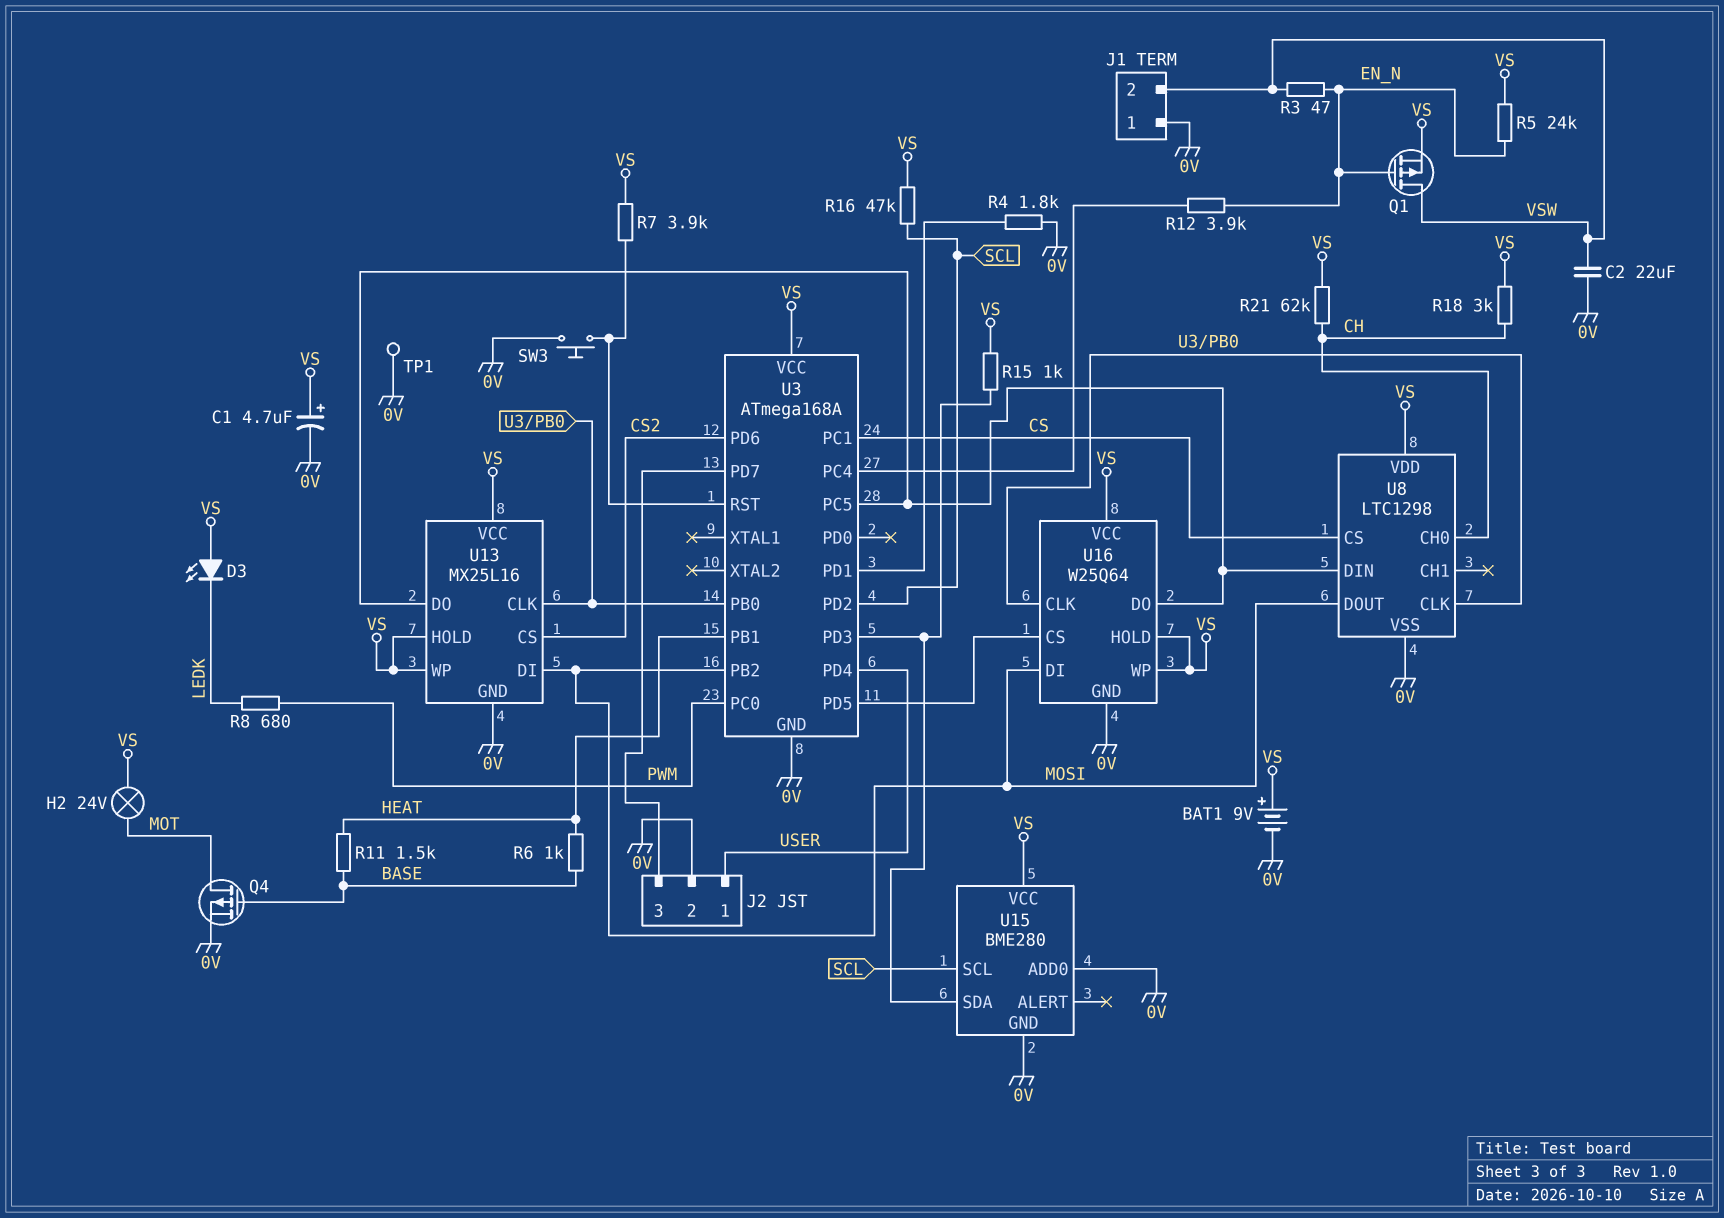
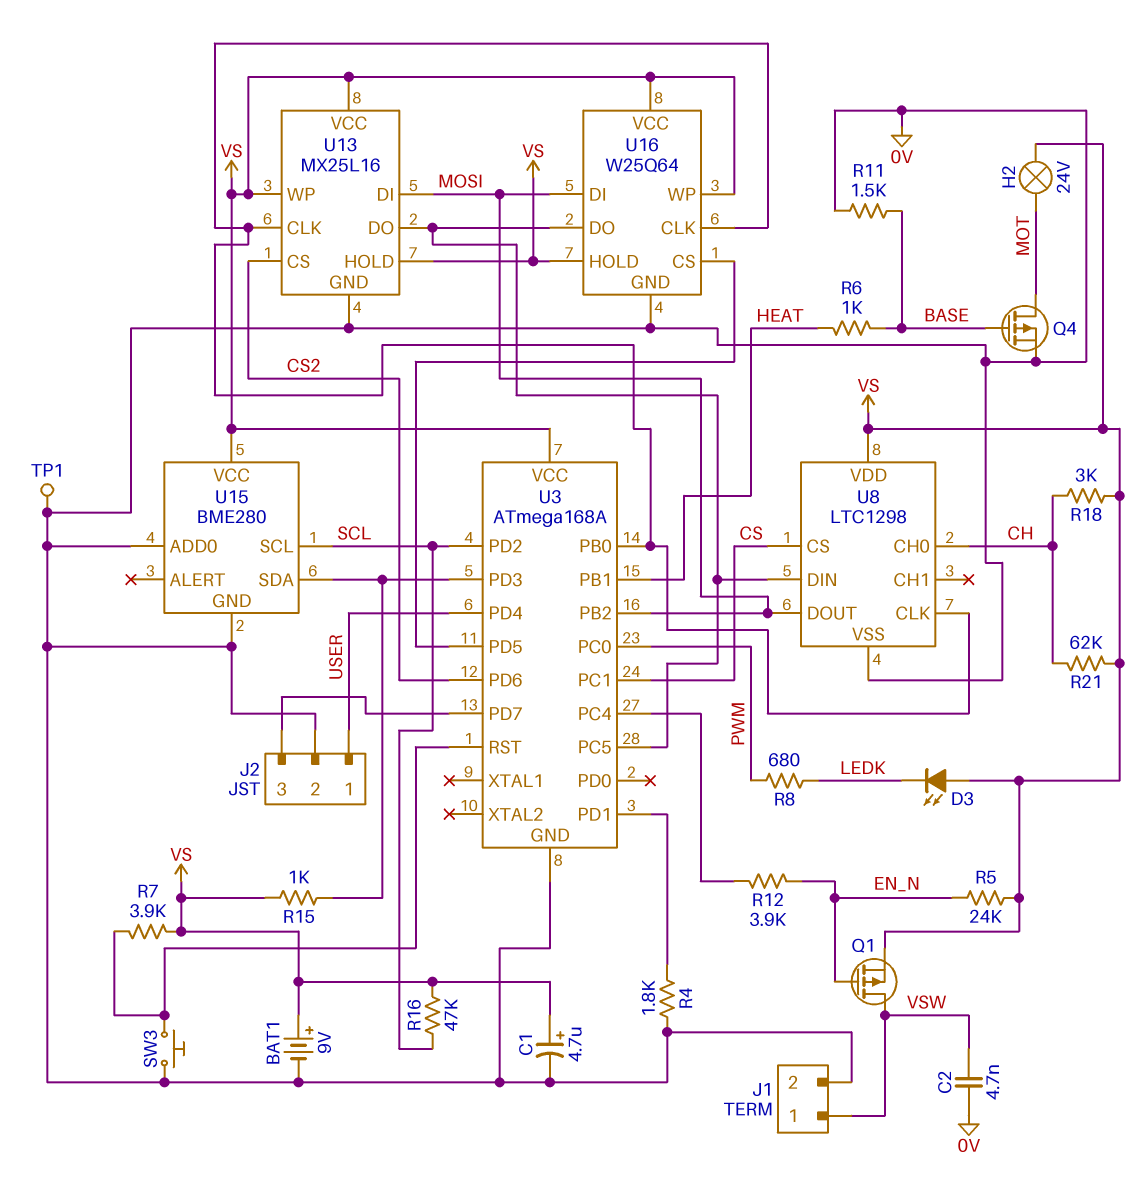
C2: 22uF (0V, VSW) -> 4.7nF (0V, VSW)
J1 pin 1: 0V -> VSW
J1 pin 2: VSW -> 0V
R3: 47 (EN_N, VSW) -> none
R11: 1.5k (BASE, HEAT) -> 1.5k (0V, BASE)

